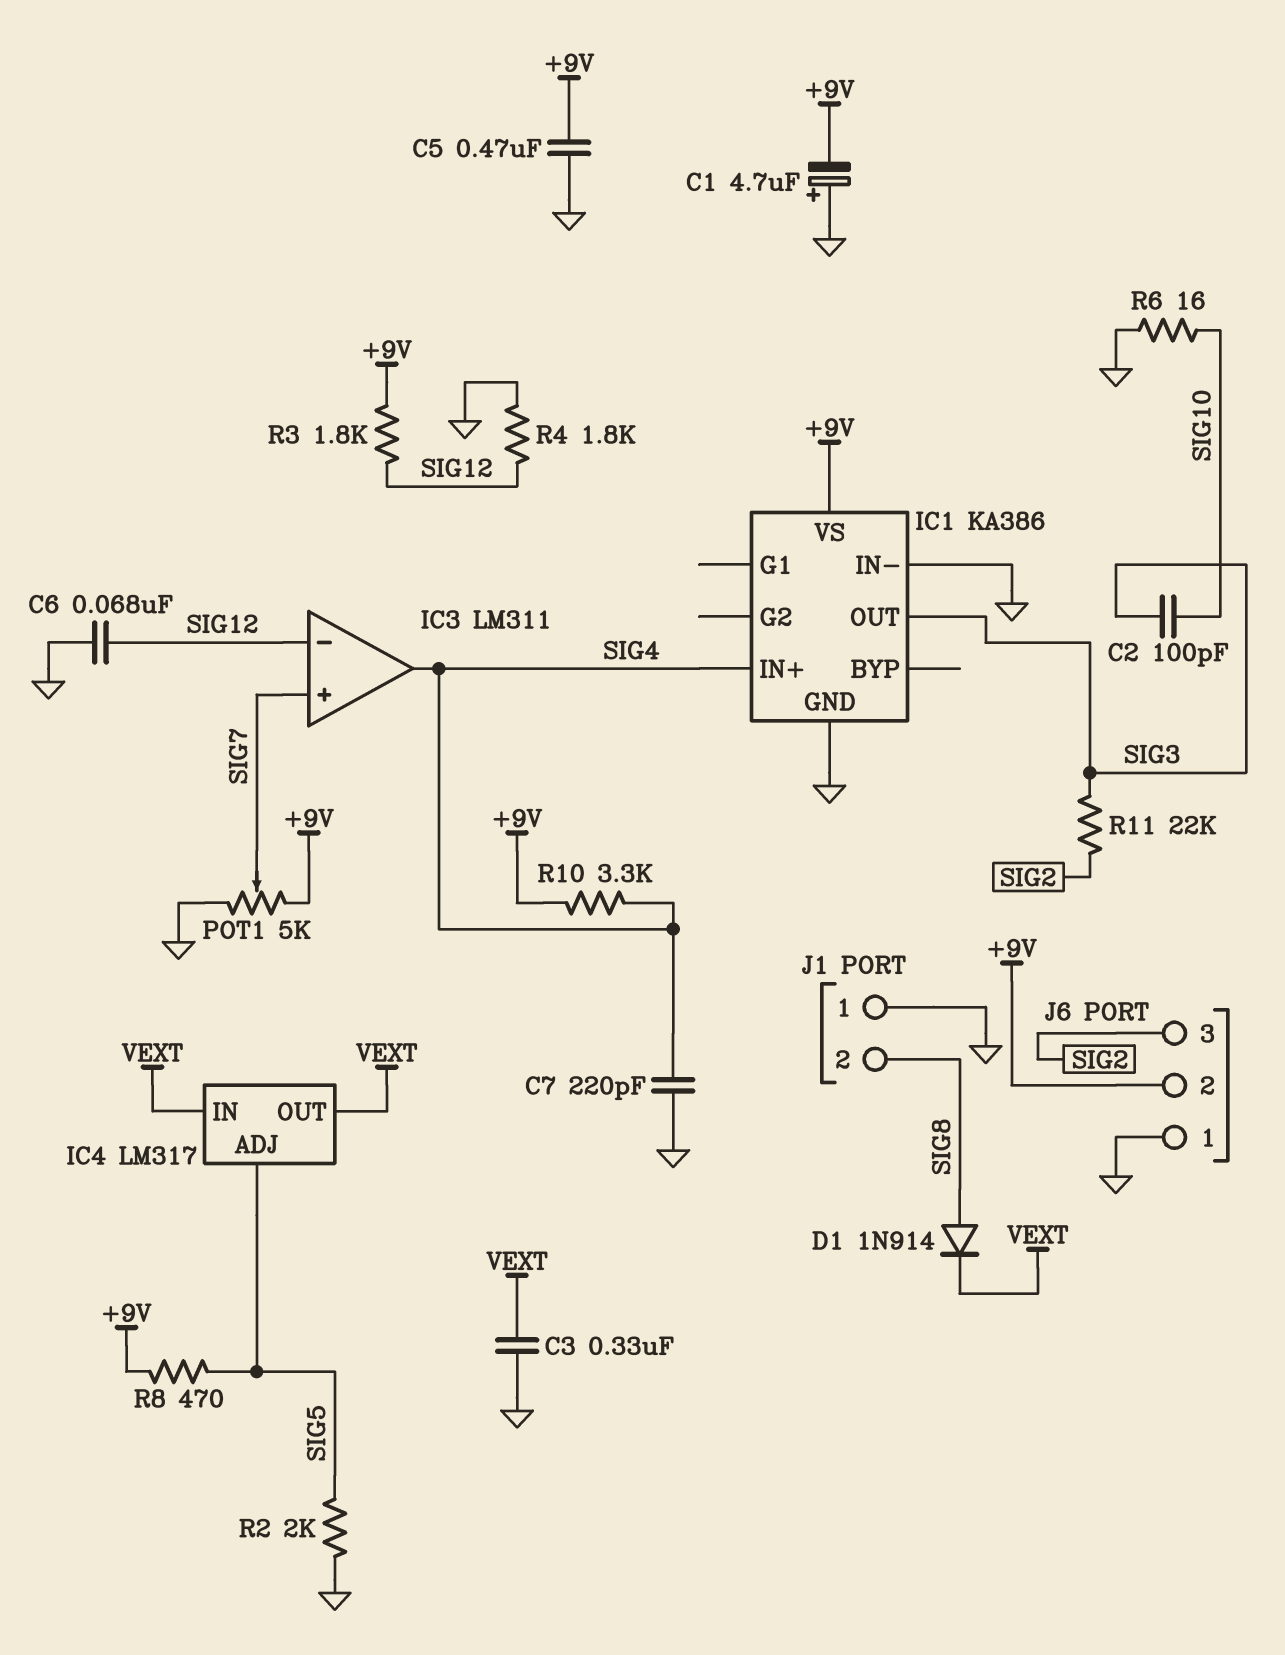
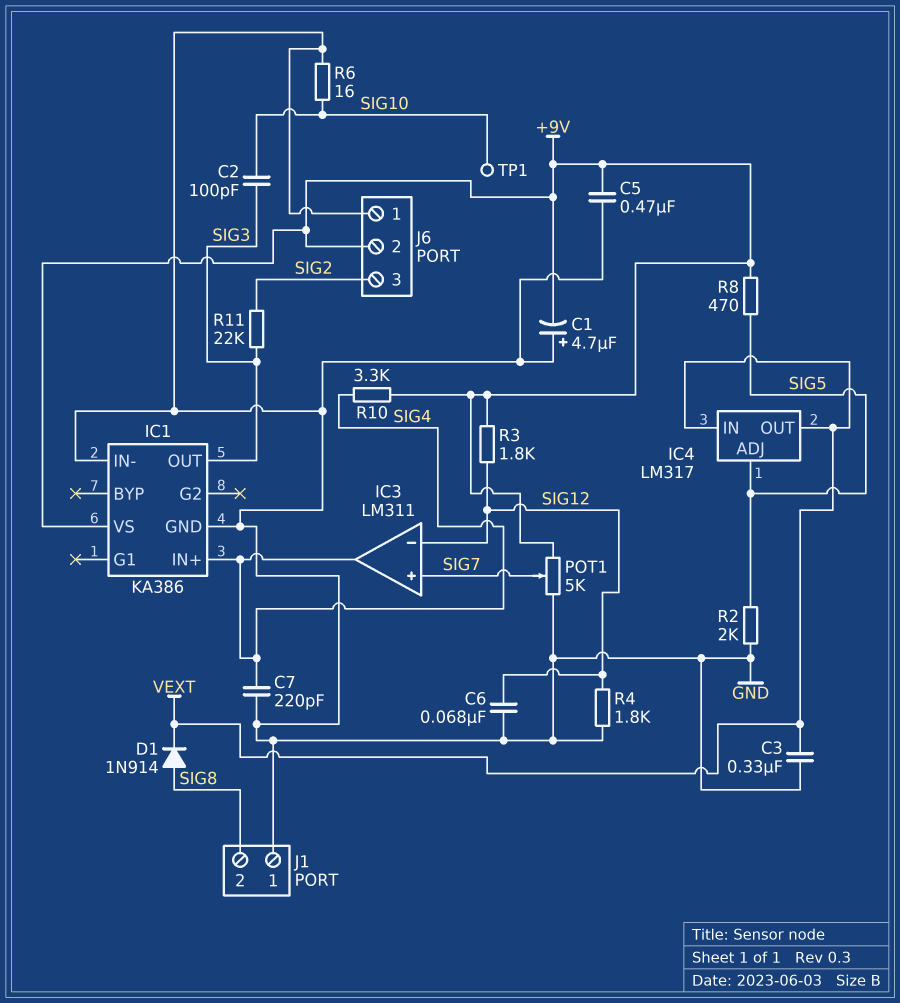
TP1: none -> test point (SIG10)

